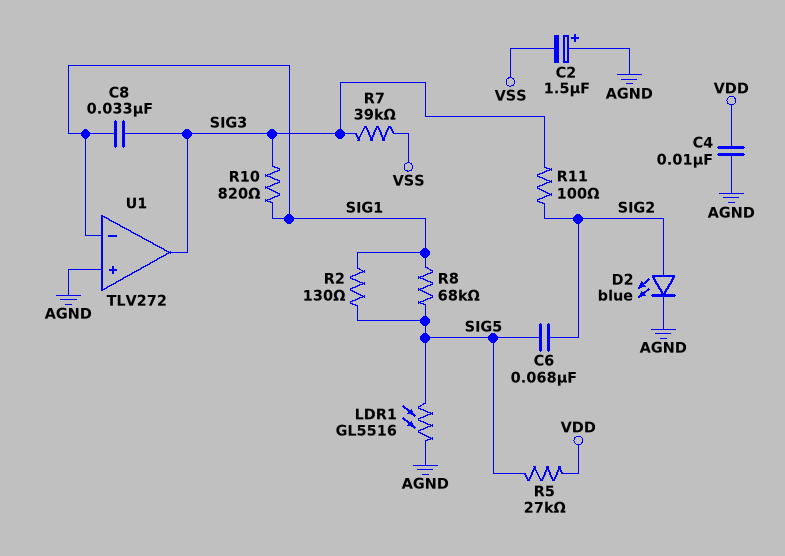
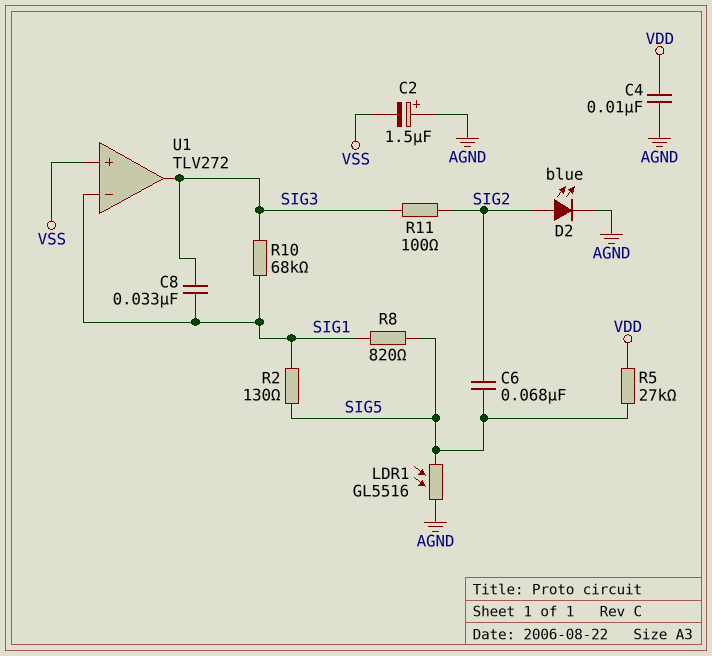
R7: 39k (SIG3, VSS) -> none
R8: 68k (SIG1, SIG5) -> 820 (SIG1, SIG5)
R10: 820 (SIG1, SIG3) -> 68k (SIG1, SIG3)
U1 pin in+: AGND -> VSS

